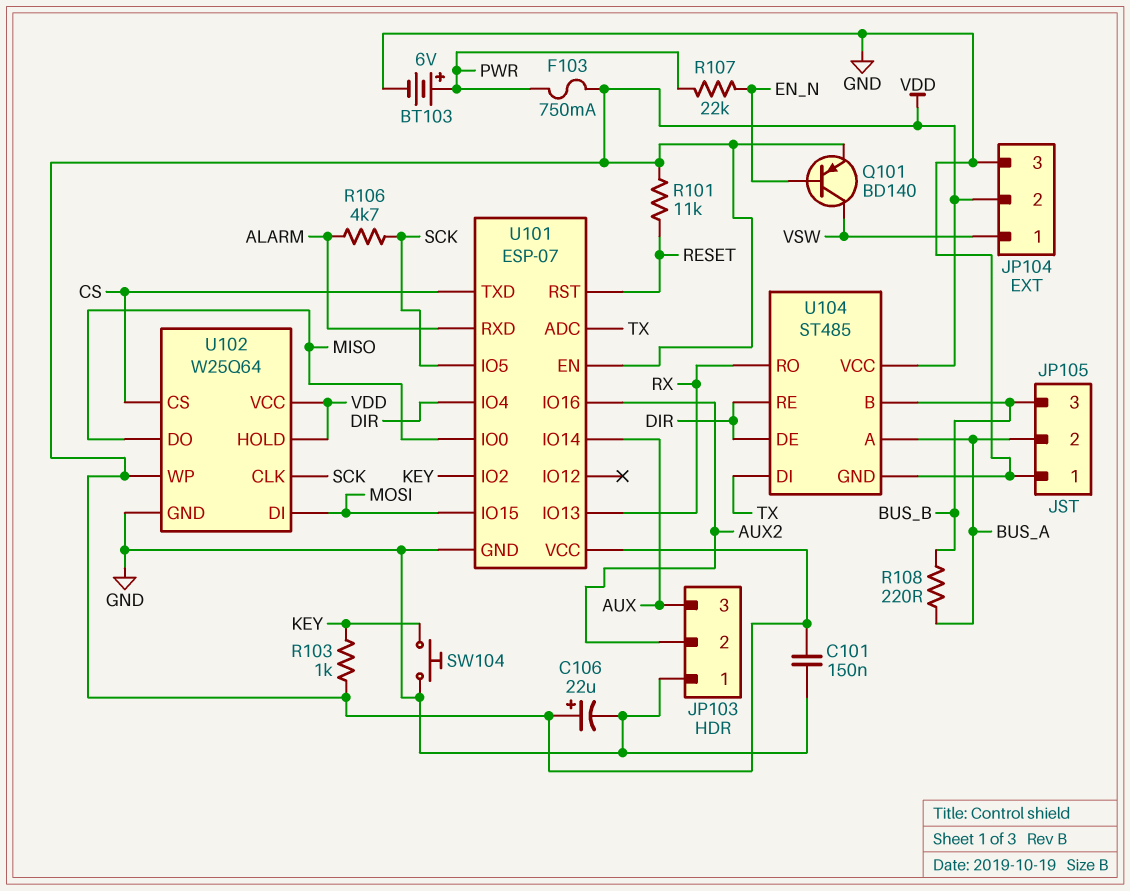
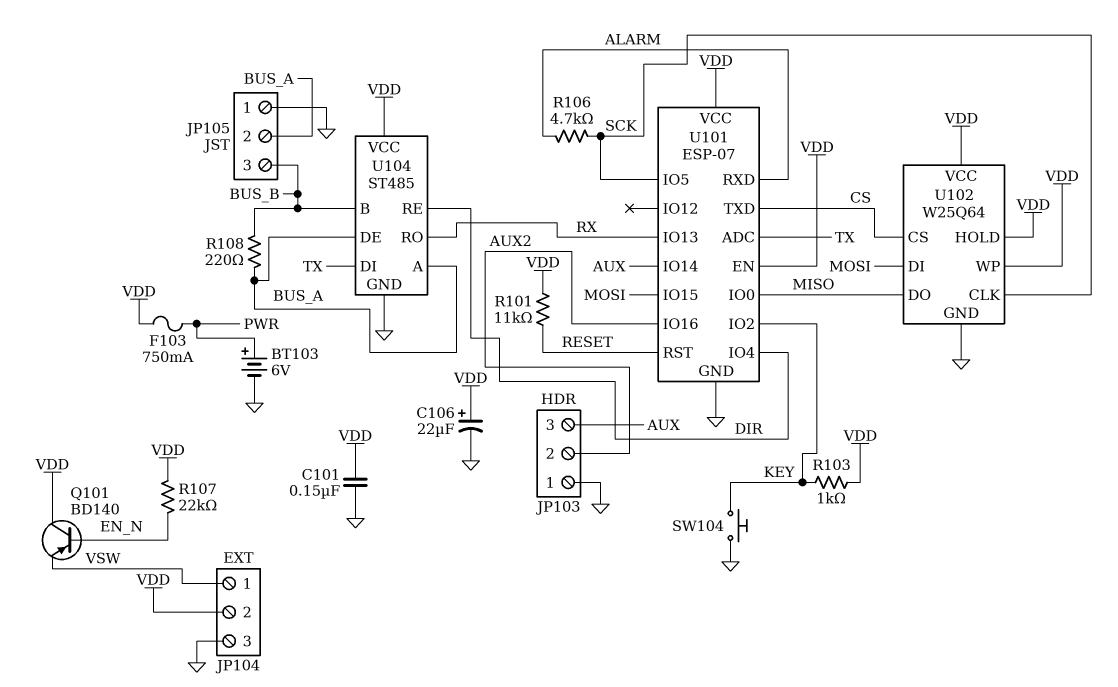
Q101: PNP BD140 (B EN_N, C VSW, E VDD) -> PNP BD140 (B EN_N, C VDD, E VSW)
R107: 22k (EN_N, PWR) -> 22k (EN_N, VDD)
U104 pin DE: DIR -> BUS_A

